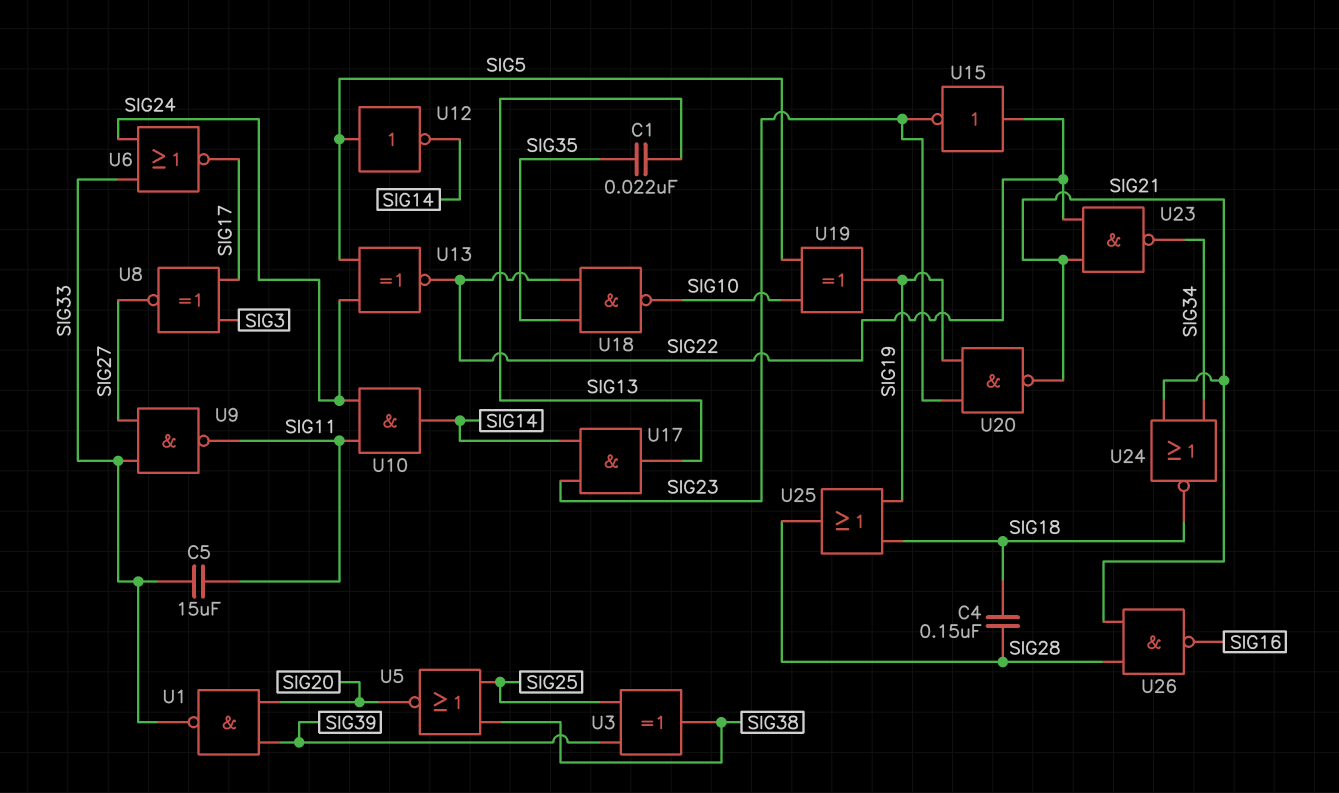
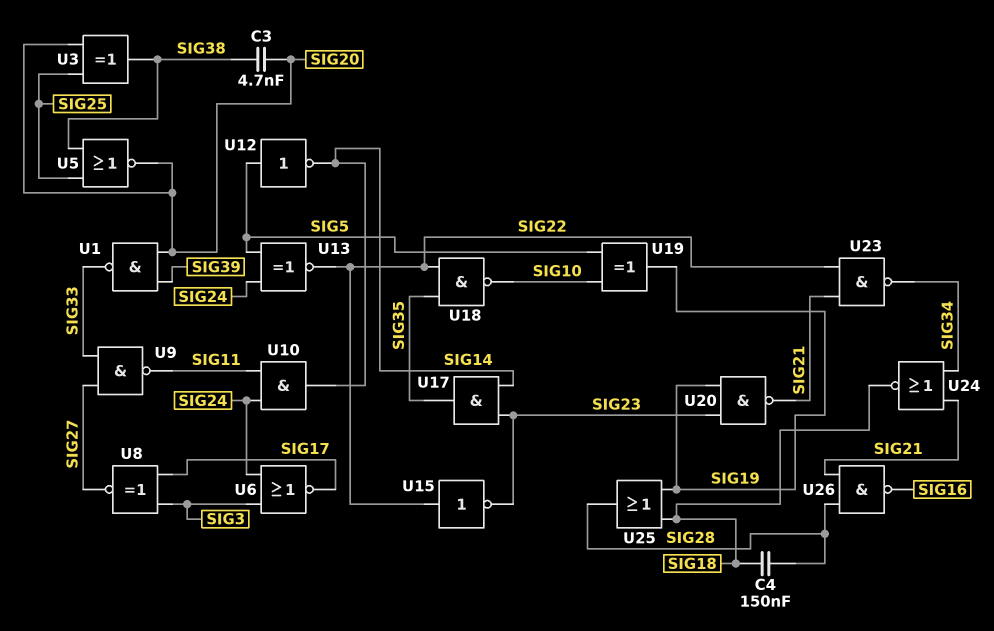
C1: 22nF (SIG13, SIG35) -> none
C3: none -> 4.7nF (SIG20, SIG38)
C5: 15uF (SIG11, SIG33) -> none
U3: XOR (in SIG25, in SIG39, out SIG38) -> XOR (in SIG20, in SIG25, out SIG38)
U6: NOR (in SIG24, in SIG33, out SIG17) -> NOR (in SIG3, in SIG24, out SIG17)
U17: AND (in SIG14, in SIG23, out SIG13) -> AND (in SIG14, in SIG23, out SIG35)

